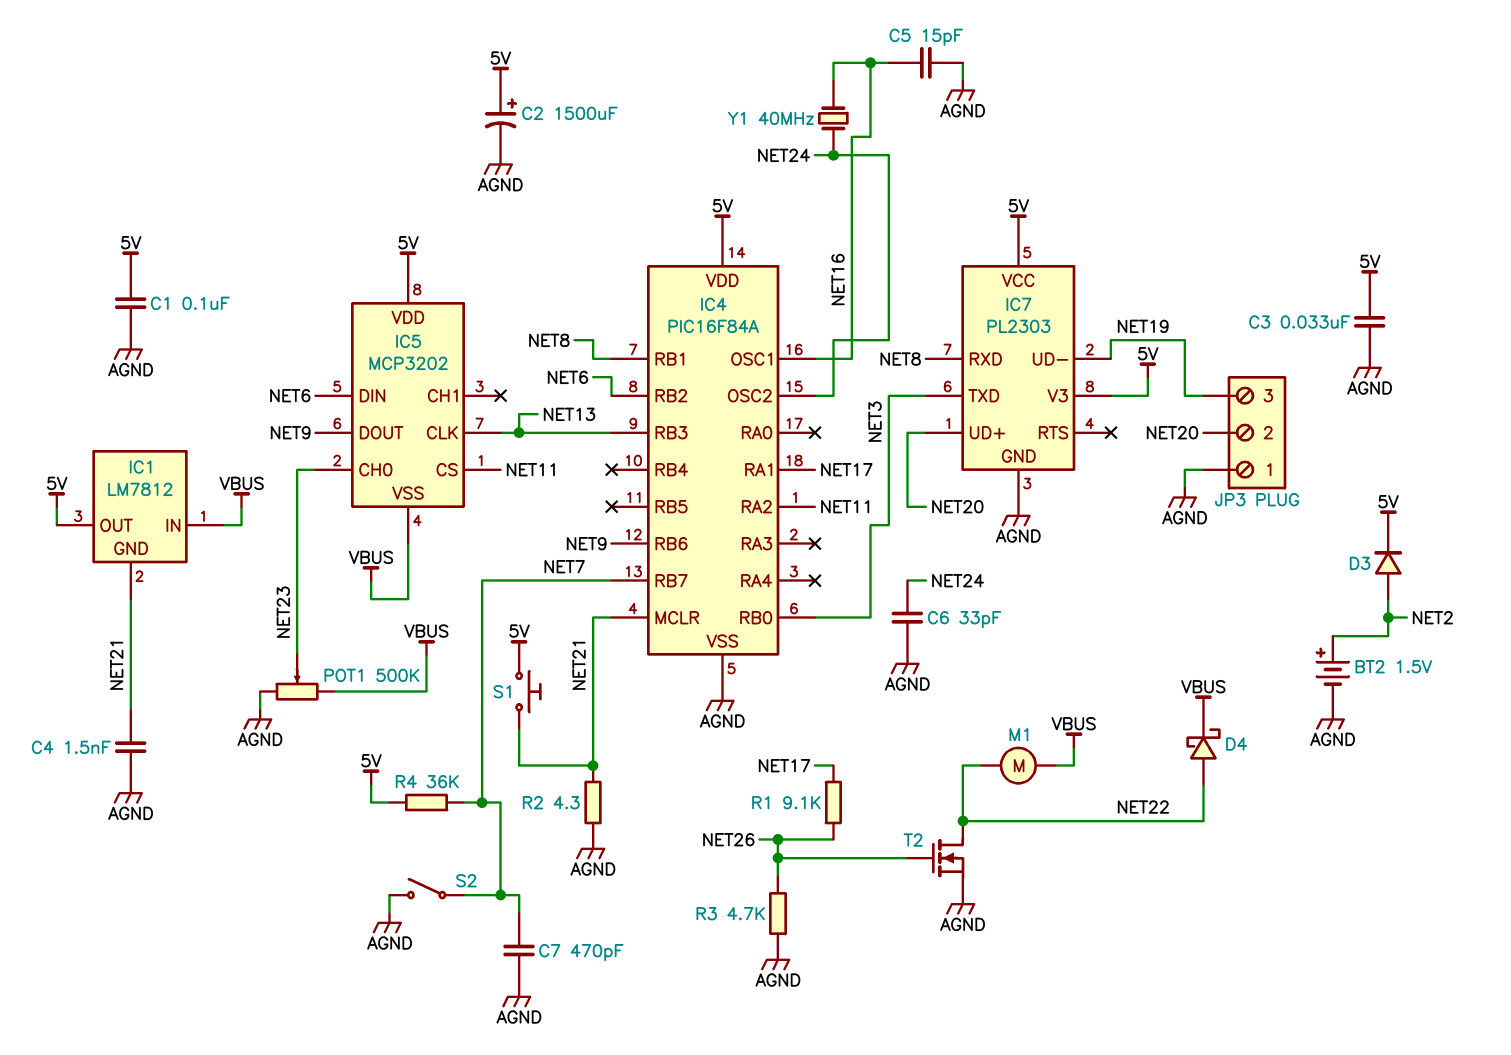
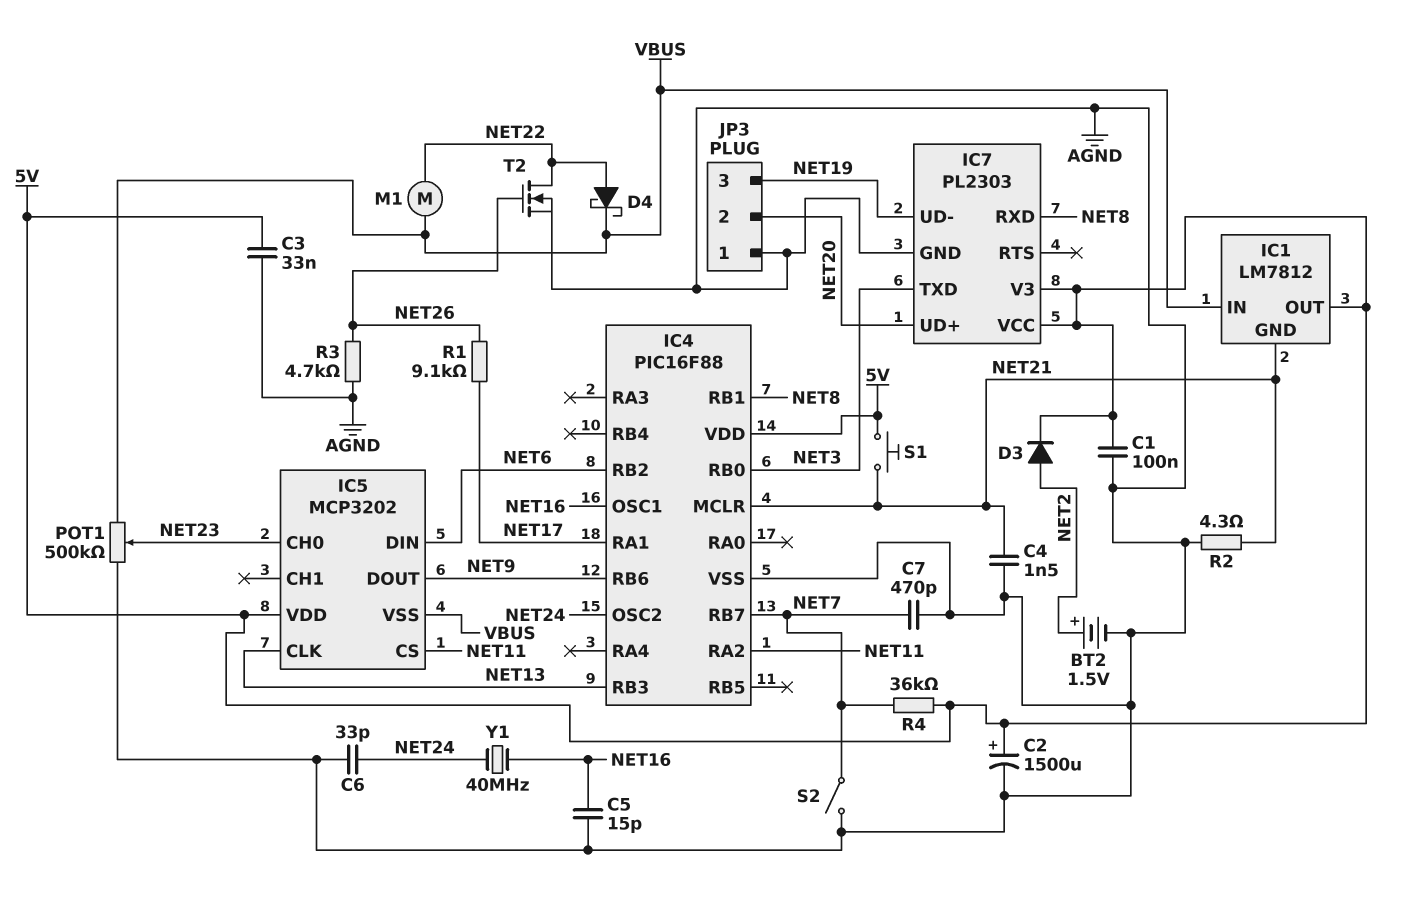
IC4: PIC16F84A -> PIC16F88

